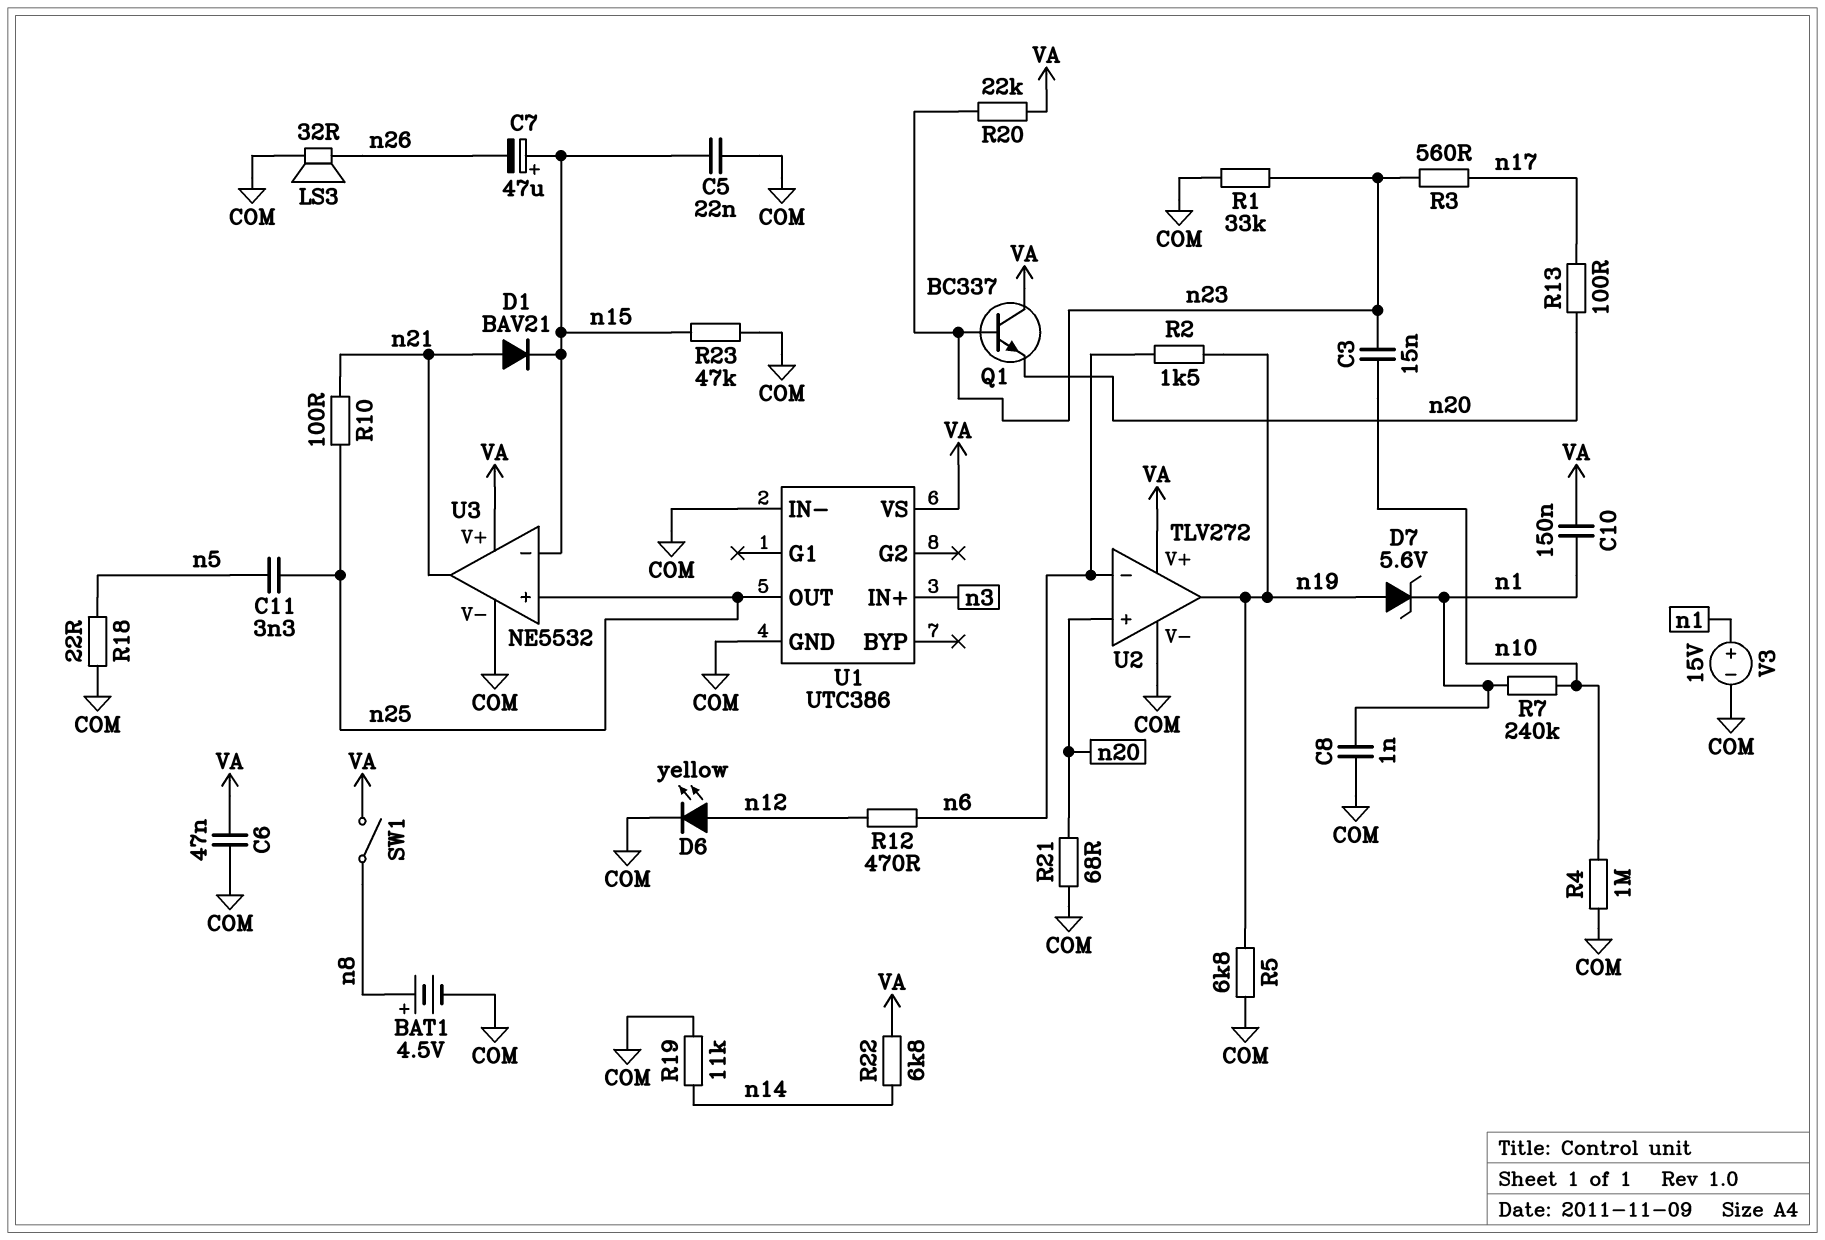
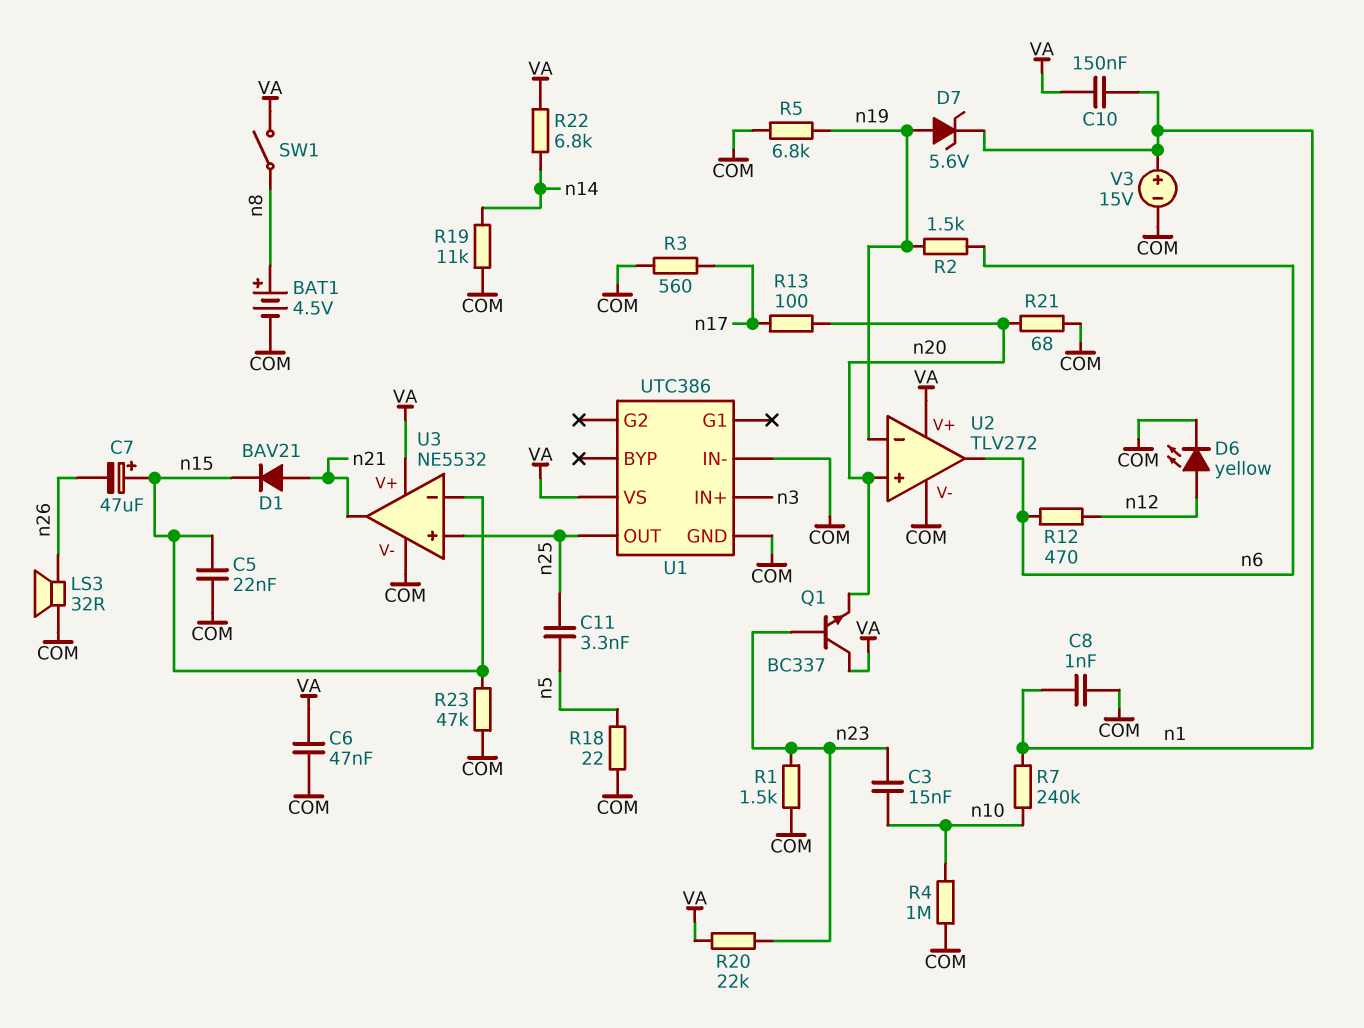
R1: 33k (COM, n23) -> 1.5k (COM, n23)
R3: 560 (n17, n23) -> 560 (COM, n17)
R10: 100 (n21, n25) -> none
U2 pin in-: n6 -> n19
U2 pin out: n19 -> n6

